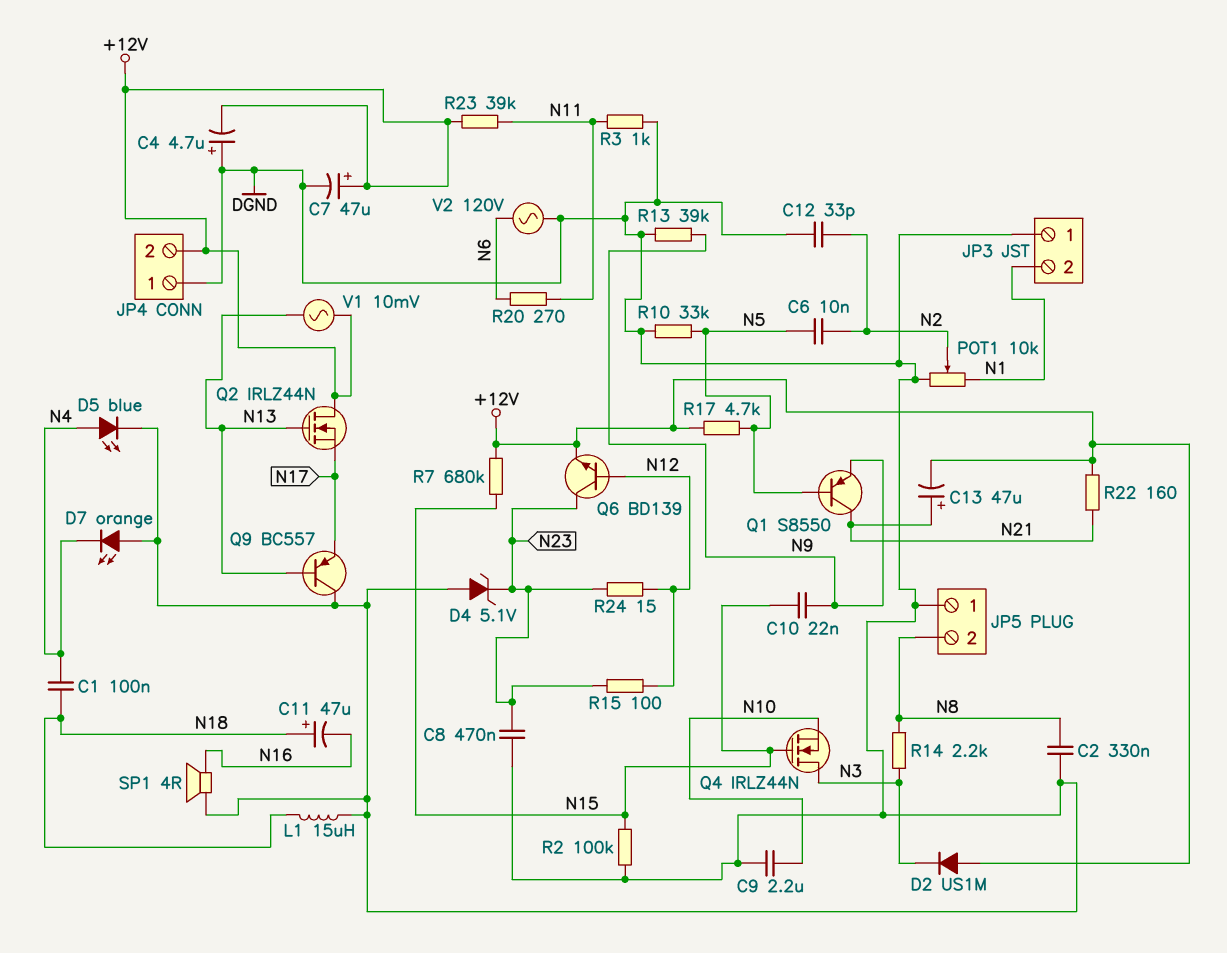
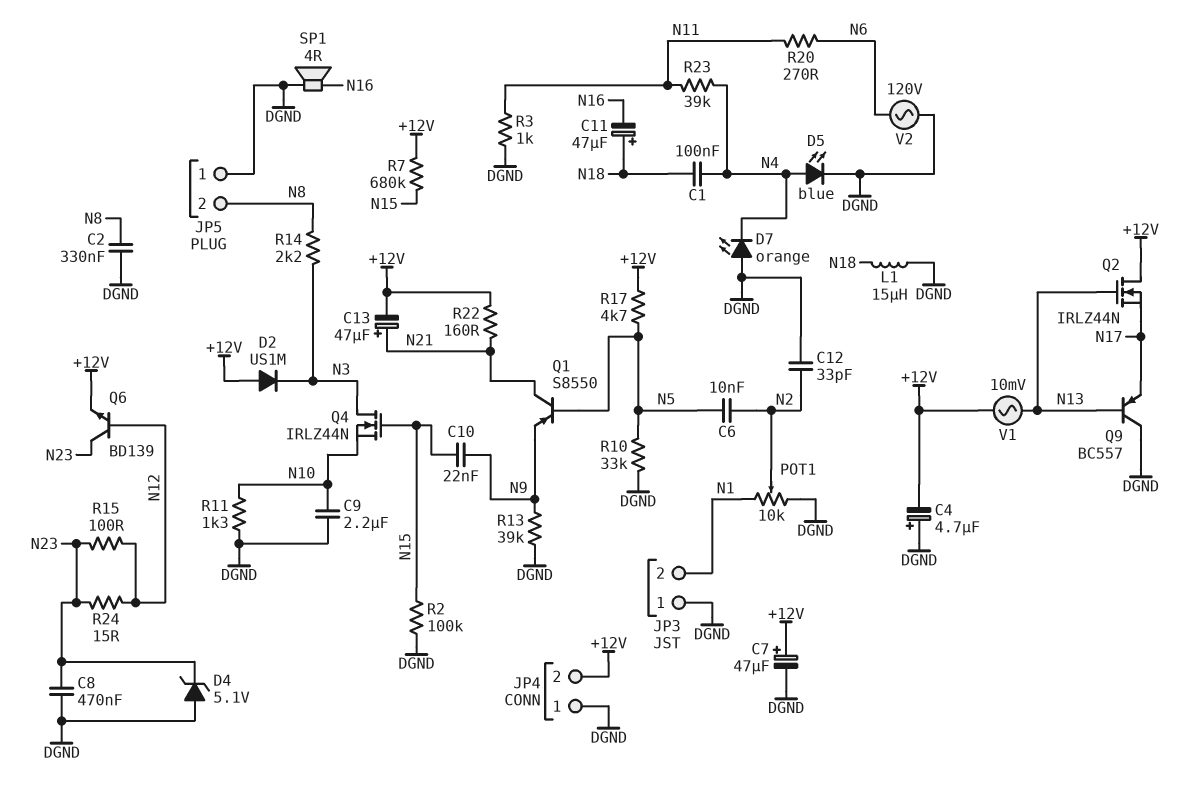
R11: none -> 1.3k (DGND, N10)
R23: 39k (+12V, N11) -> 39k (N4, N11)

